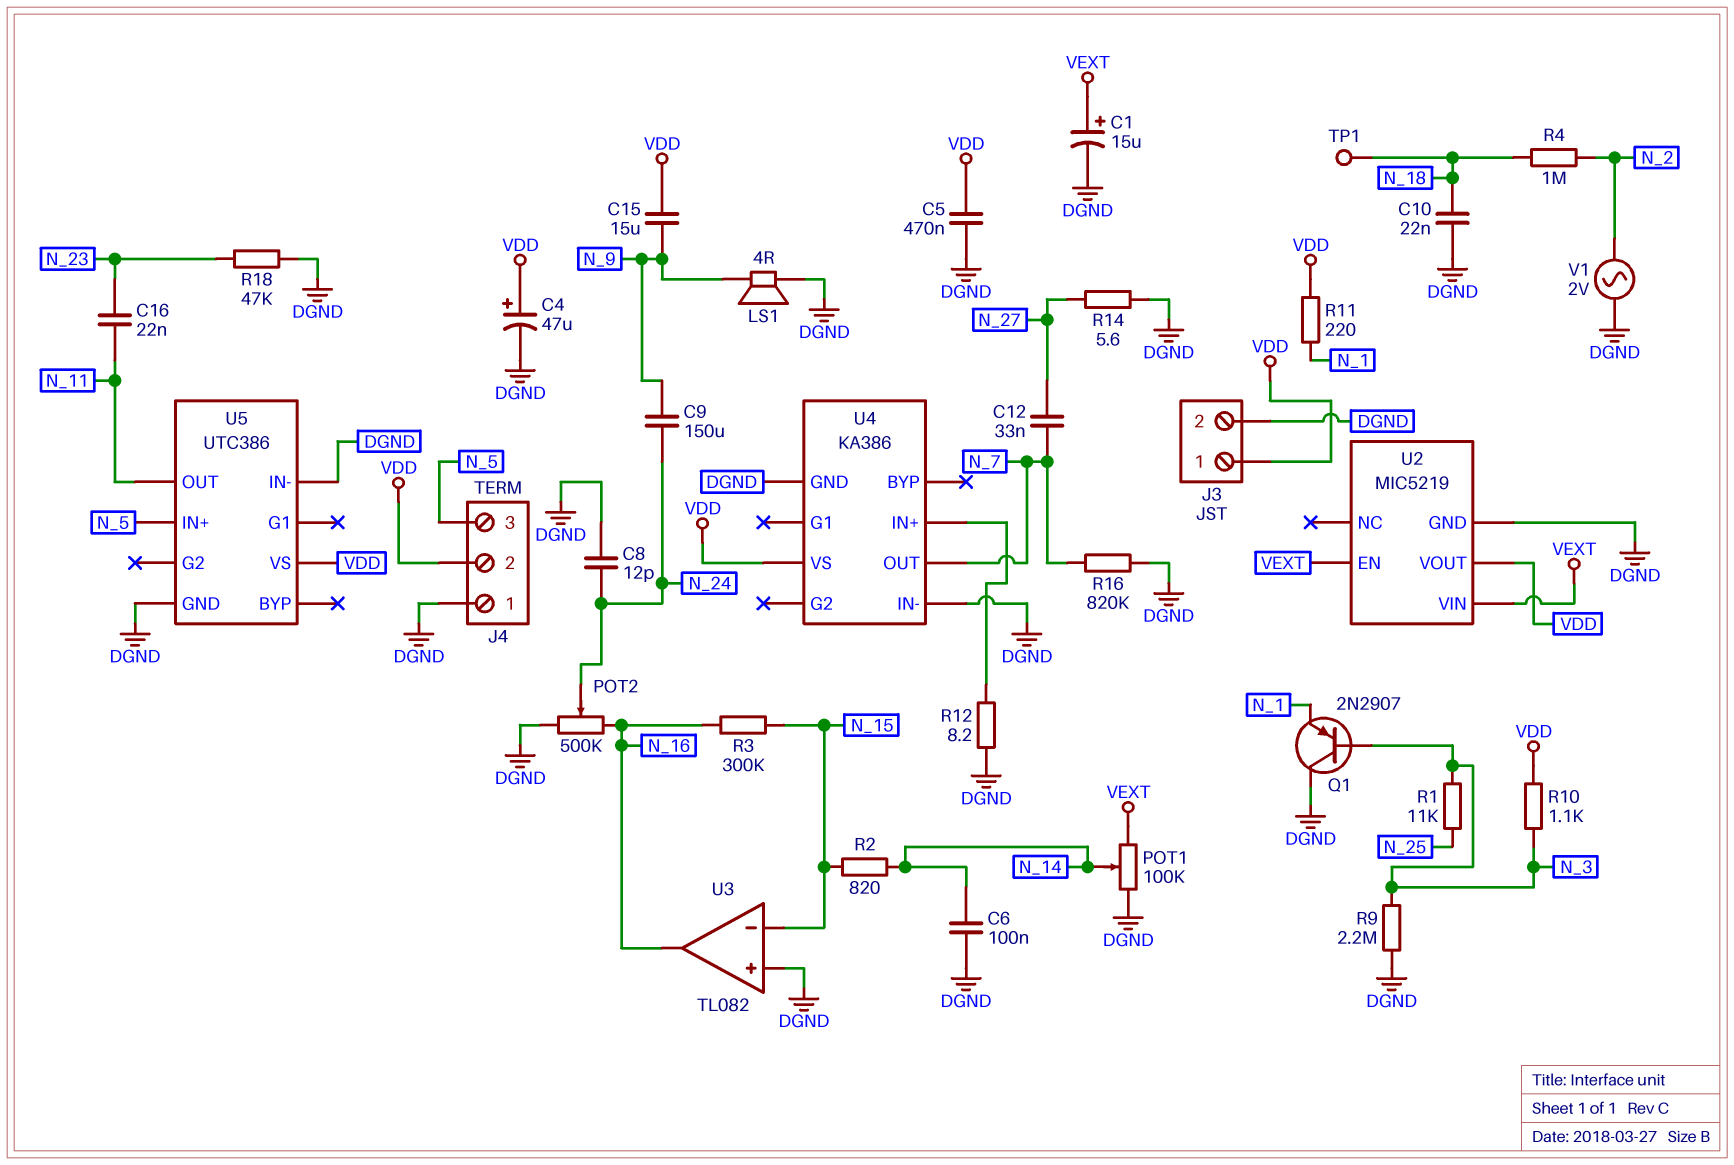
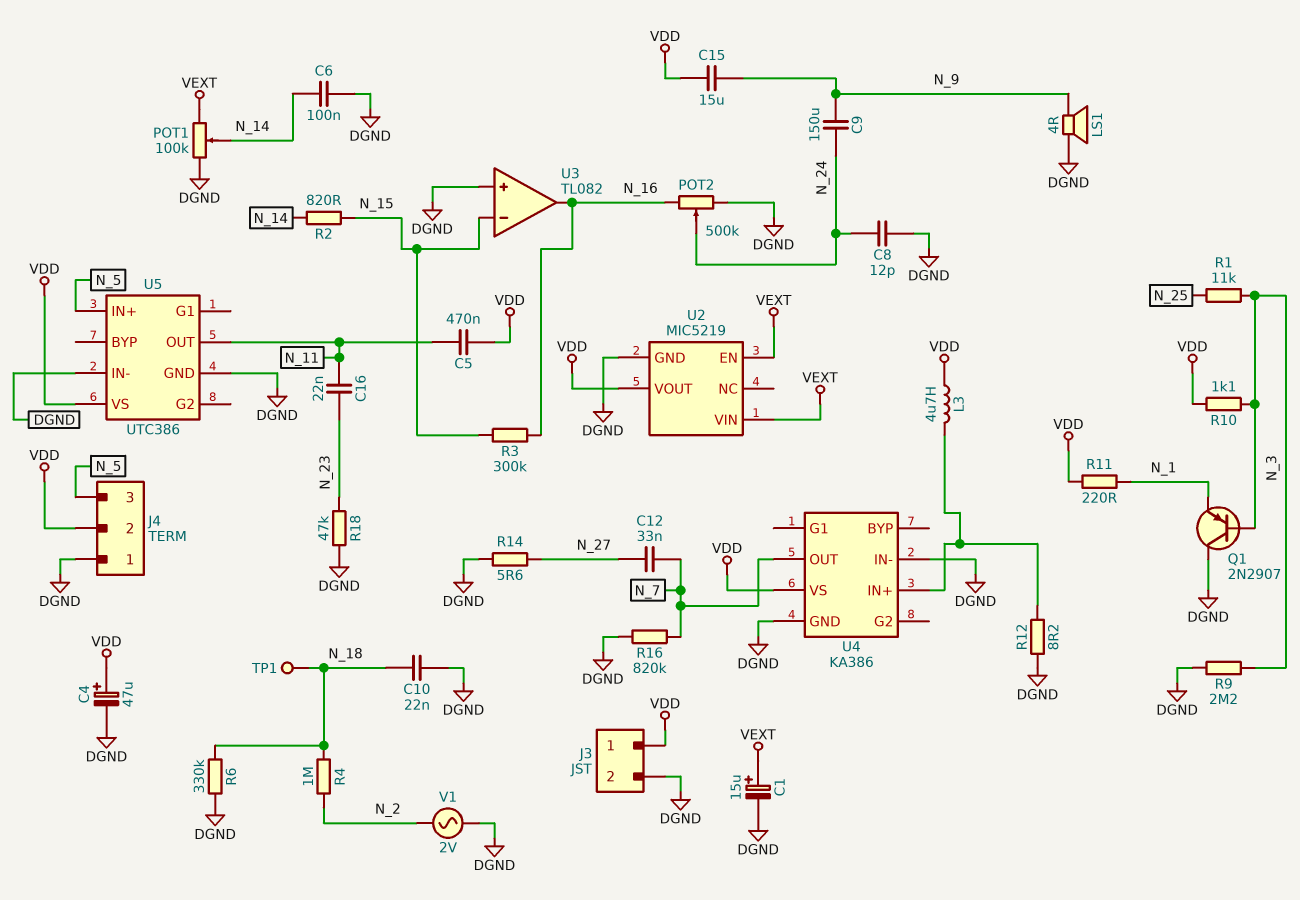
C5: 470nF (DGND, VDD) -> 470nF (N_11, VDD)
L3: none -> 4.7uH (U4/IN+, VDD)
R6: none -> 330k (DGND, N_18)

